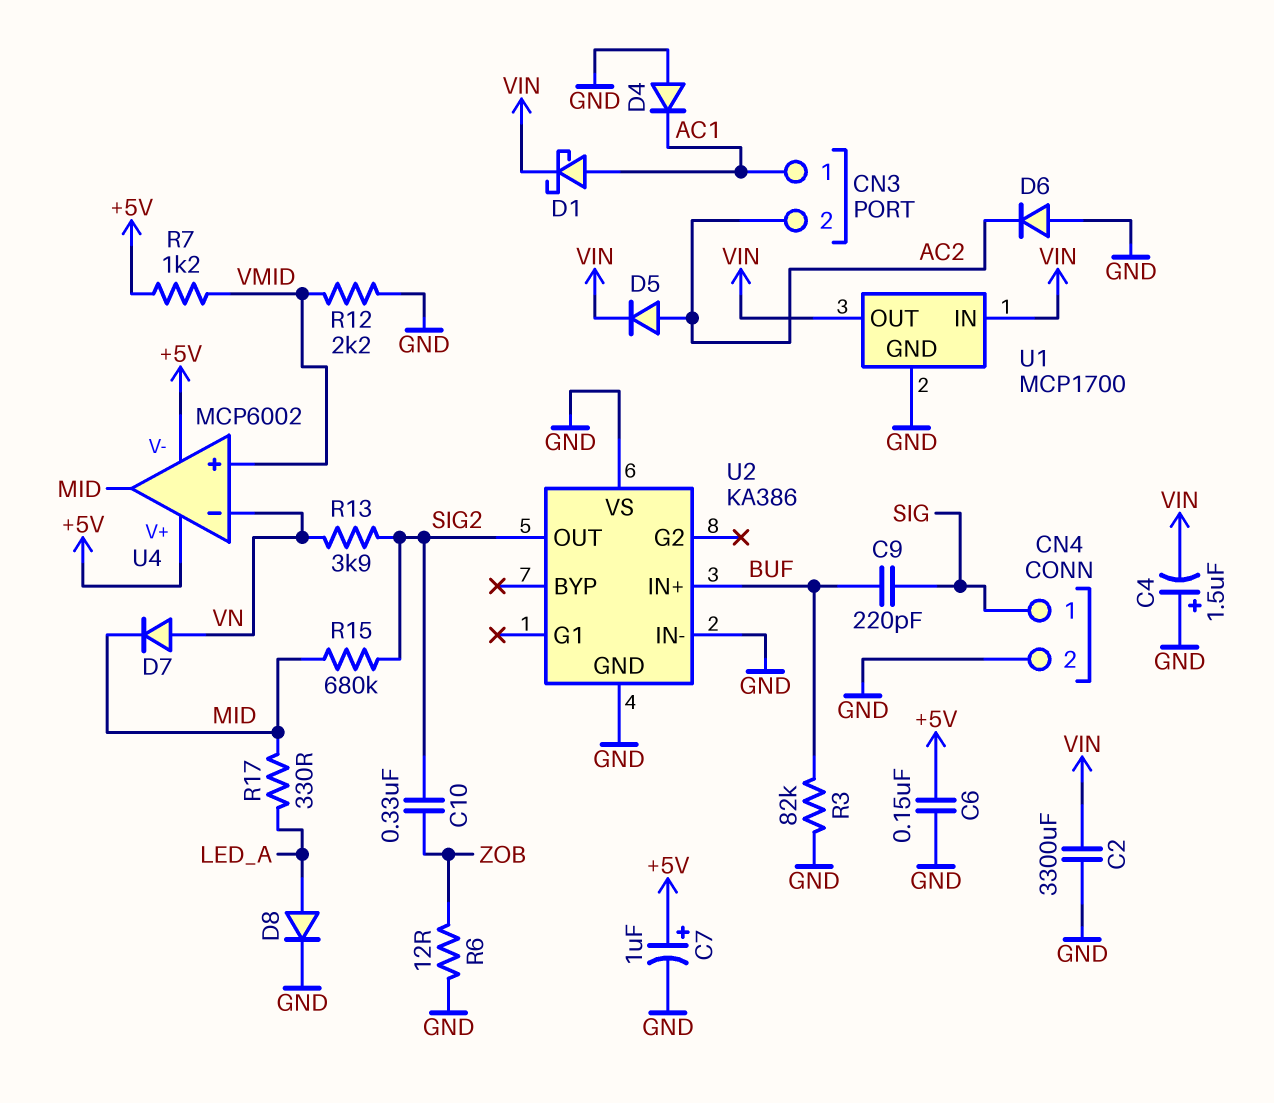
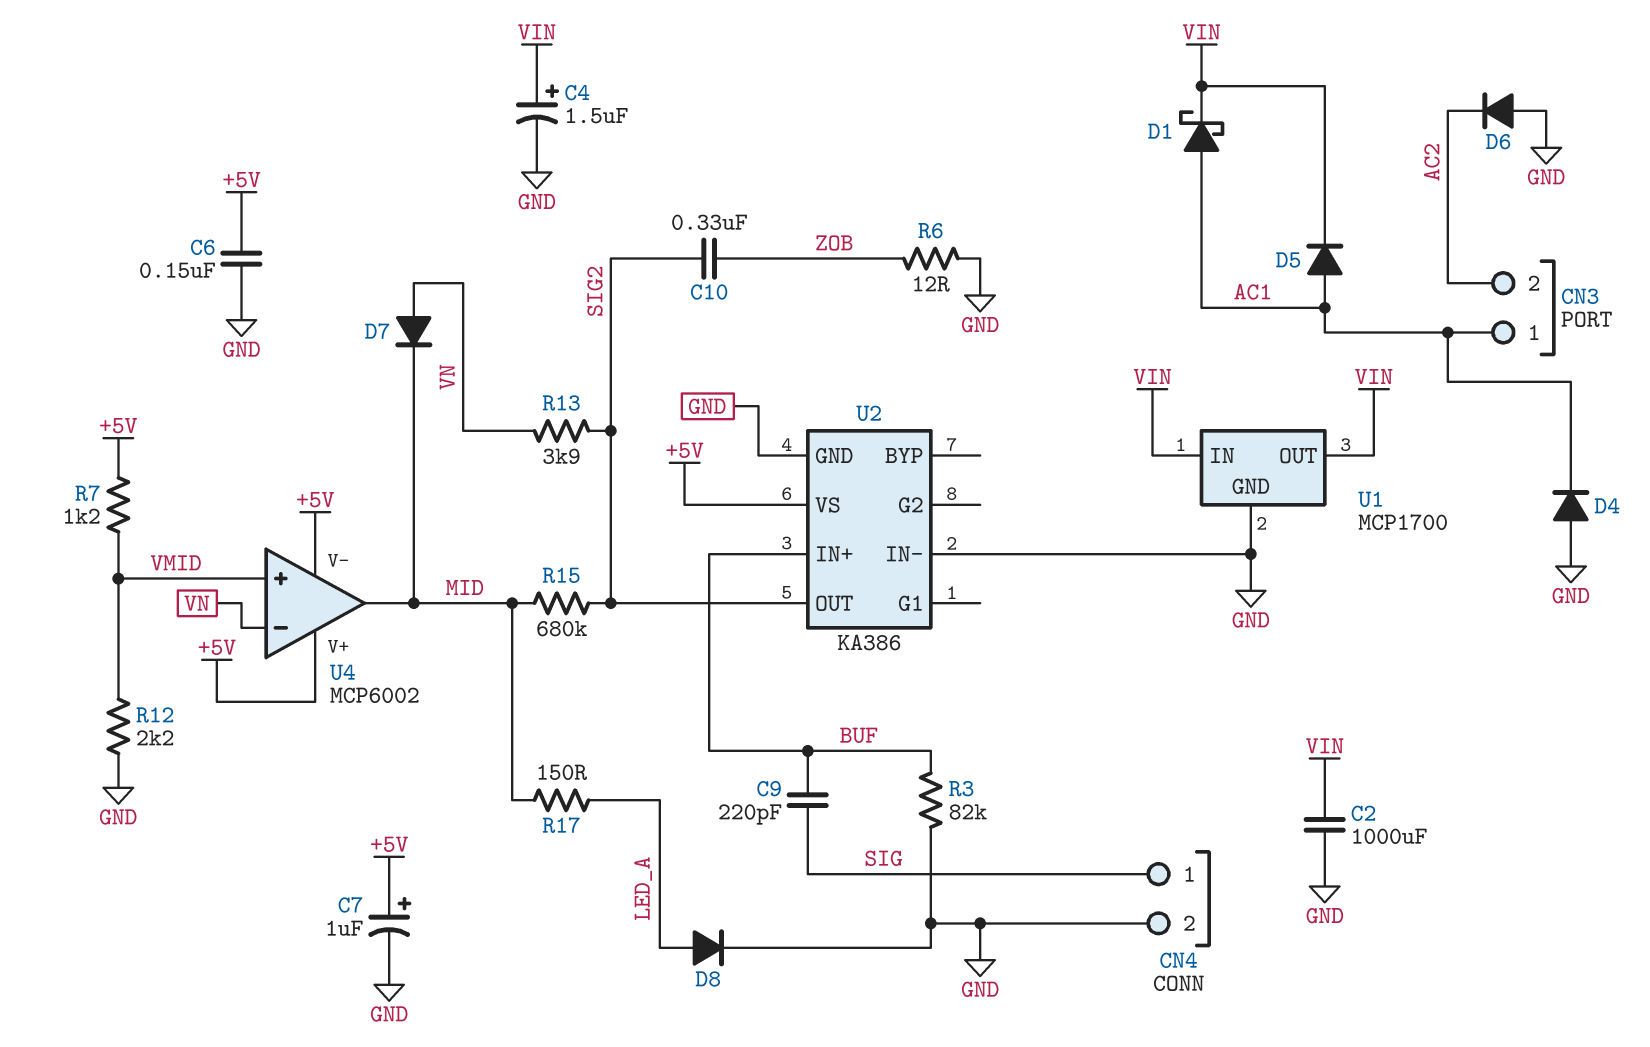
C2: 3300uF (GND, VIN) -> 1000uF (GND, VIN)
C4: 1.5uF (plus GND, minus VIN) -> 1.5uF (plus VIN, minus GND)
D5: diode (A AC2, K VIN) -> diode (A AC1, K VIN)
R17: 330 (LED_A, MID) -> 150 (LED_A, MID)
U2 pin VS: GND -> +5V

